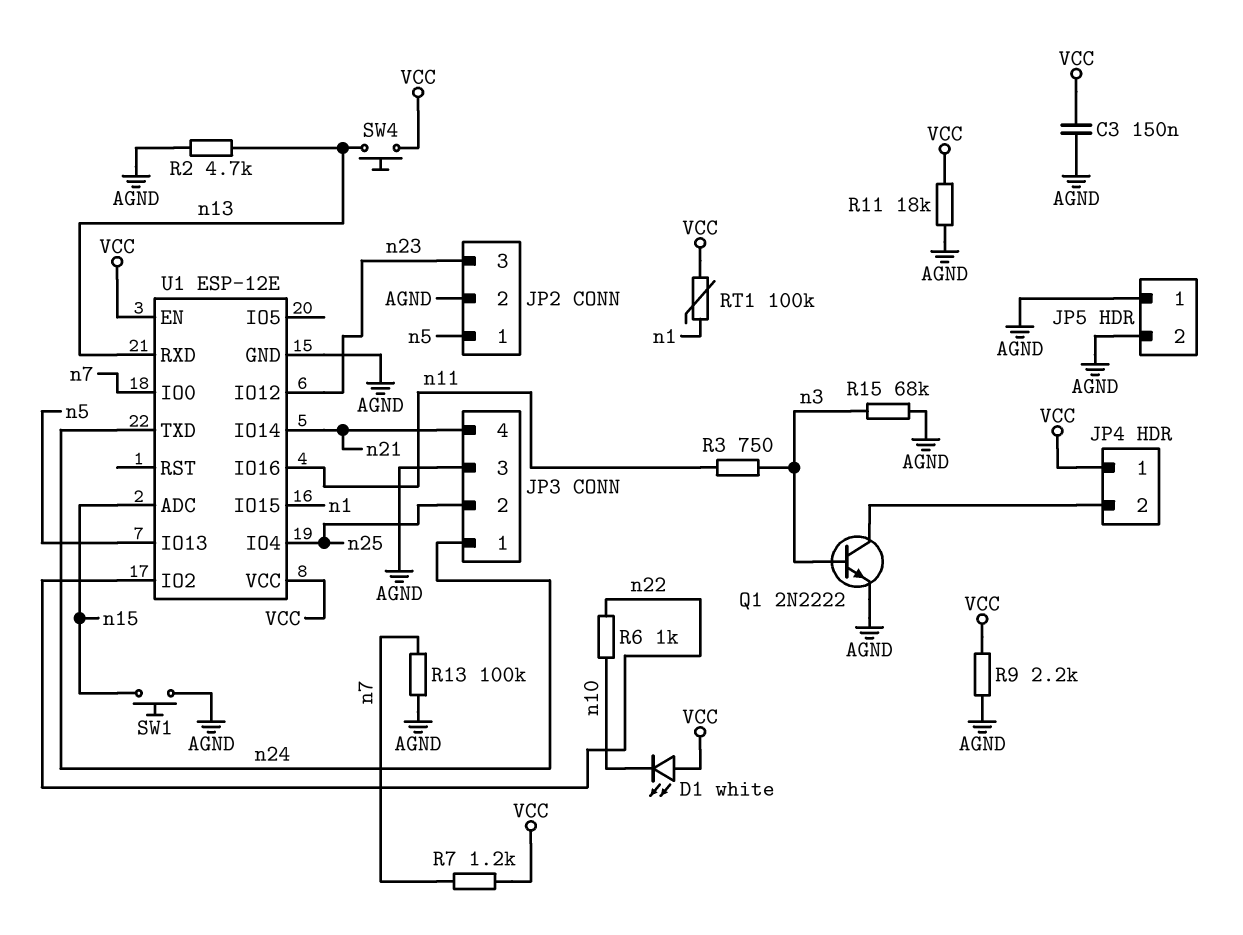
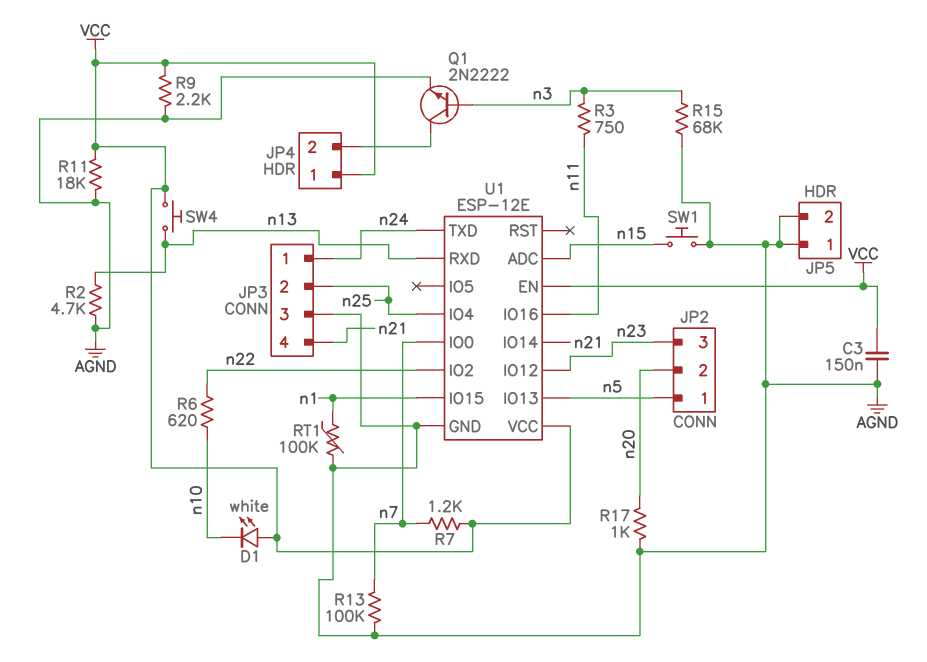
JP2 pin 2: AGND -> n20
R6: 1k (n10, n22) -> 620 (n10, n22)
R17: none -> 1k (AGND, n20)
RT1: 100k (VCC, n1) -> 100k (AGND, n1)

